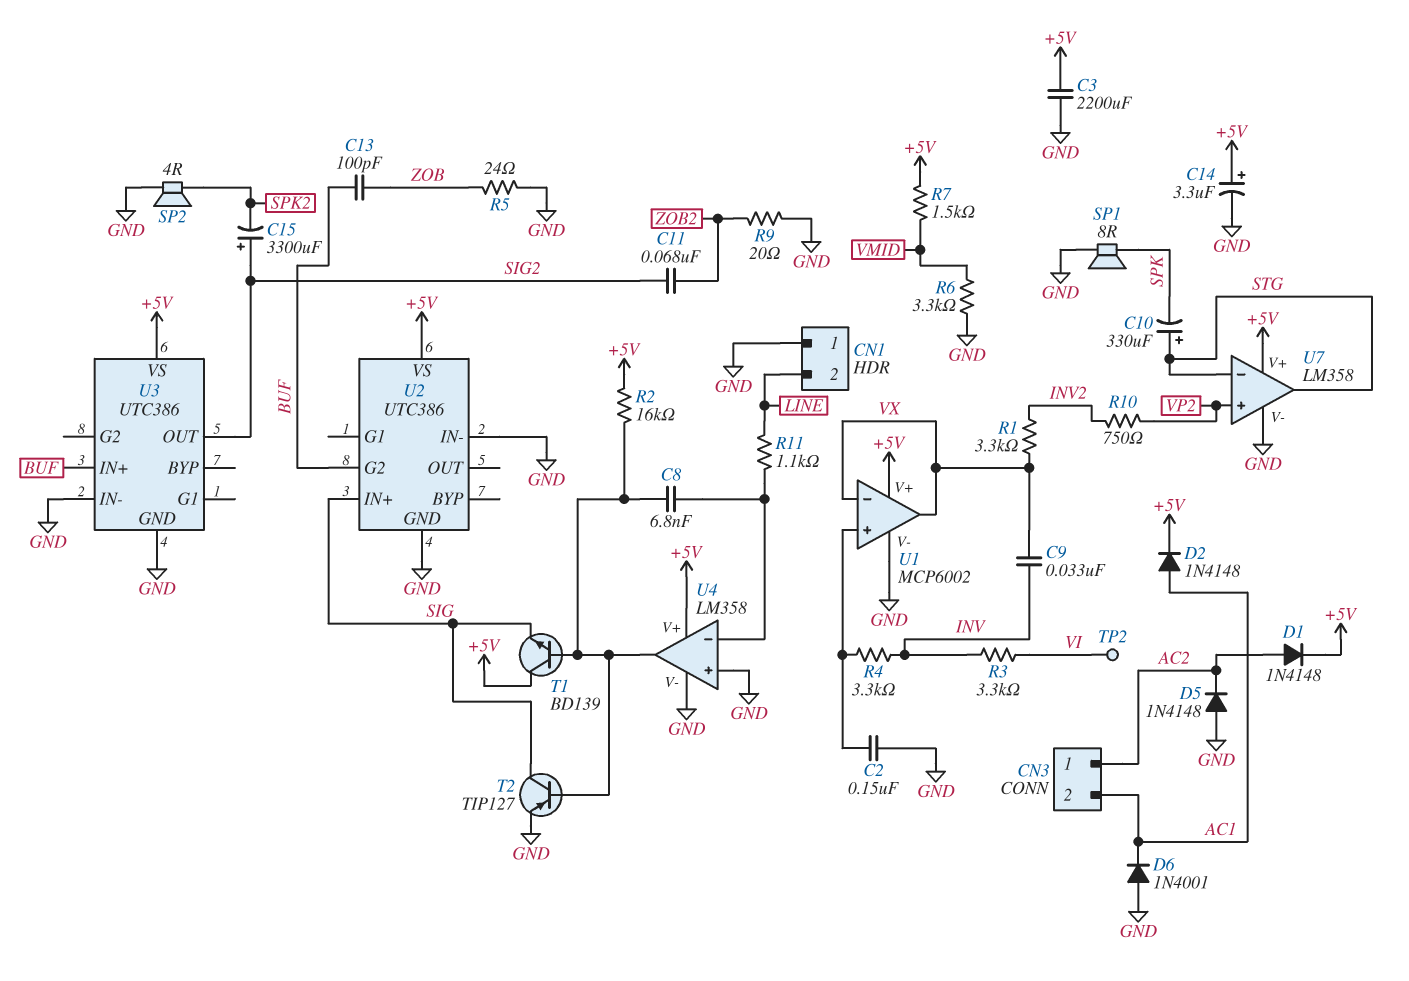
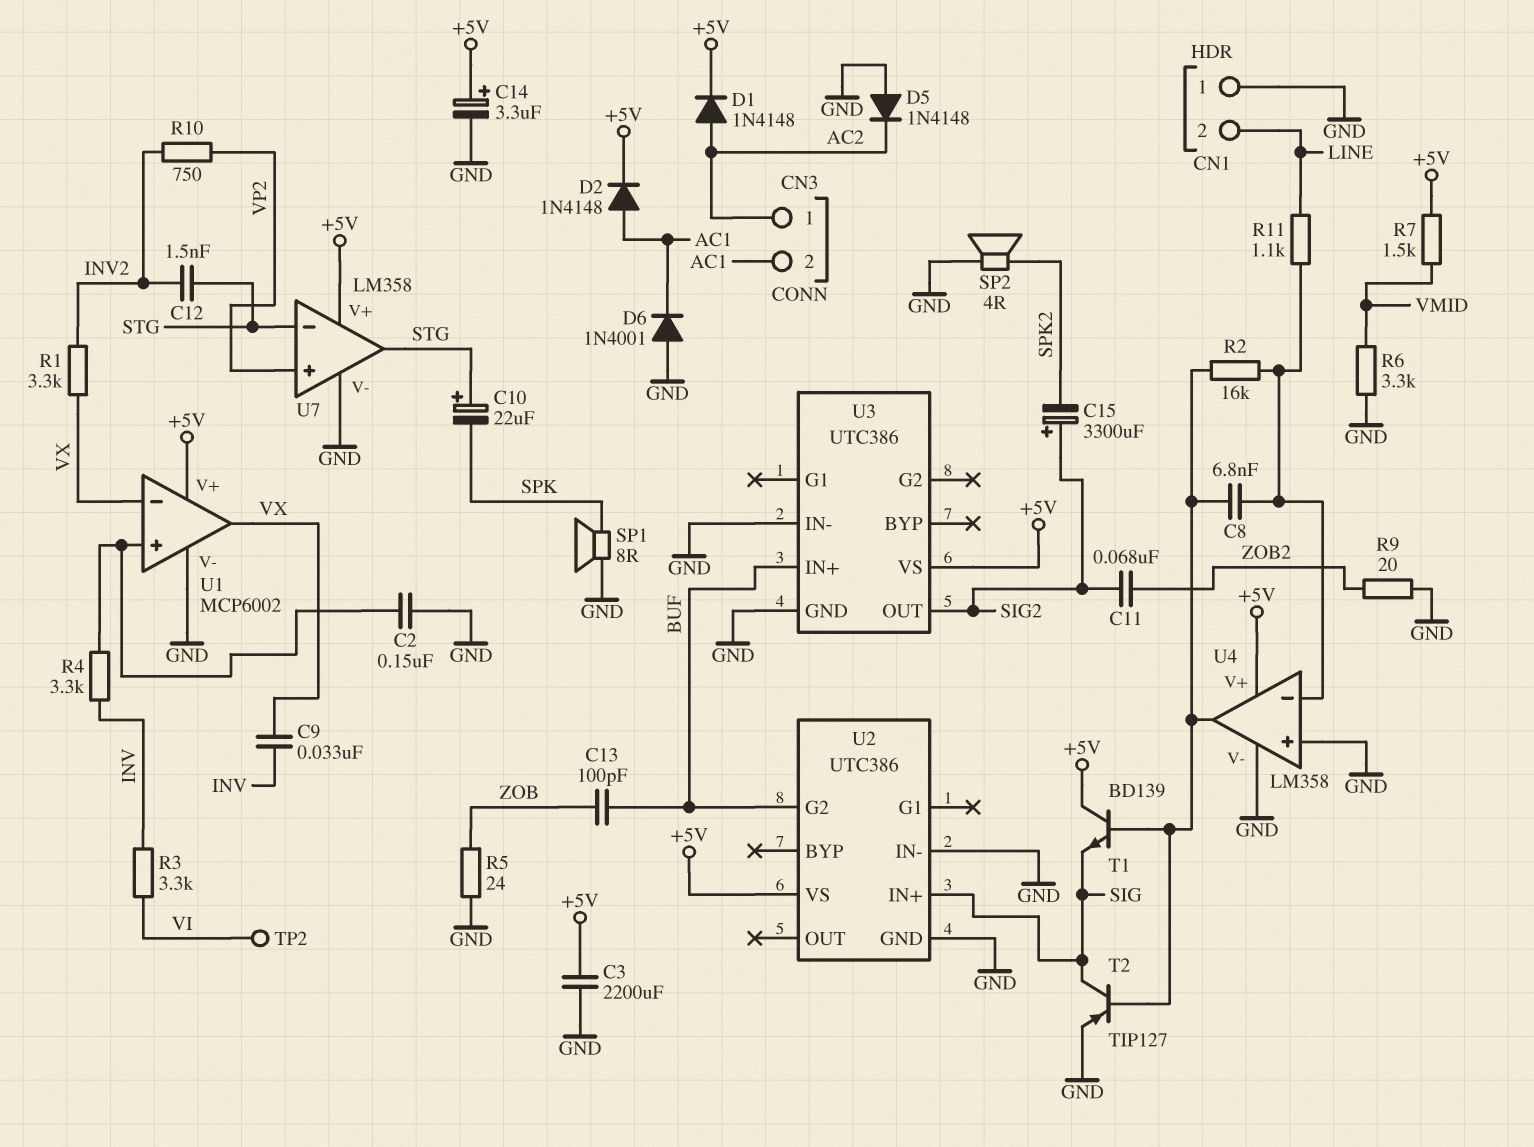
C10: 330uF (plus STG, minus SPK) -> 22uF (plus STG, minus SPK)
C12: none -> 1.5nF (INV2, STG)
R2: 16k (+5V, U4/out) -> 16k (U4/in-, U4/out)

